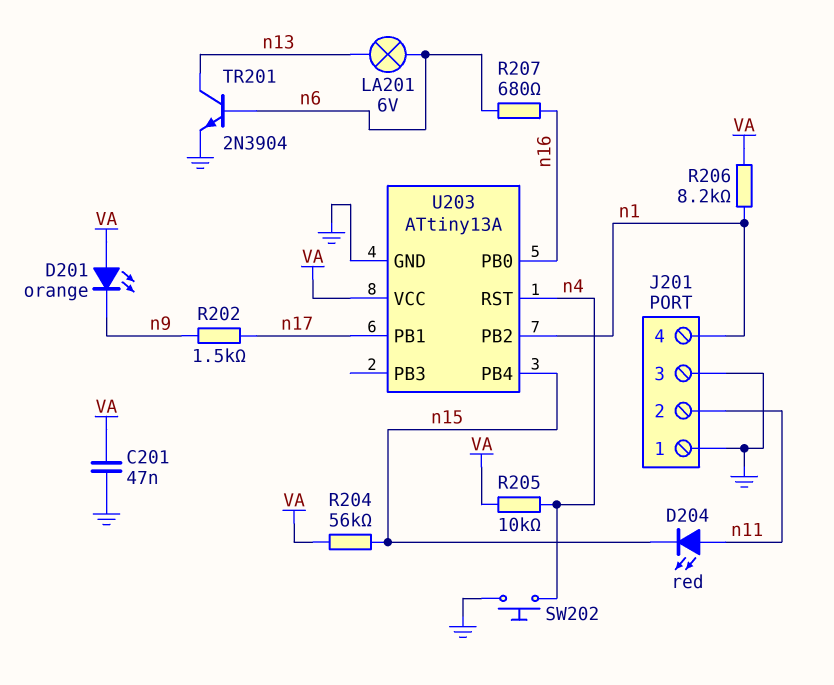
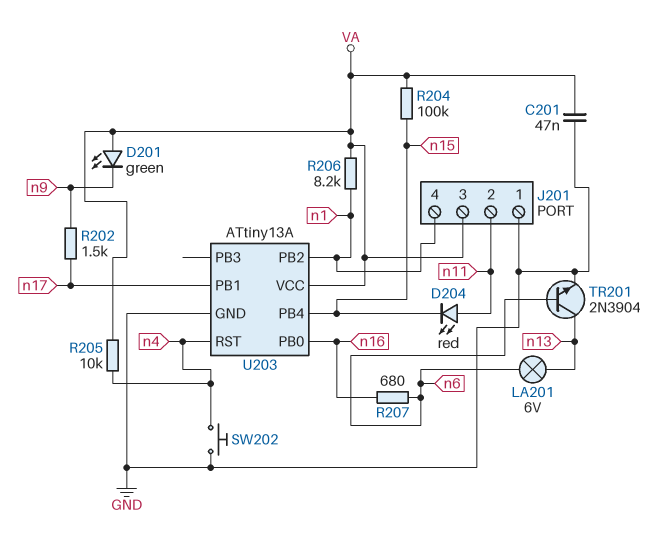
D201: LED orange (A VA, K n9) -> LED green (A VA, K n9)
J201 pin 3: GND -> VA
R204: 56k (VA, n15) -> 100k (VA, n15)

